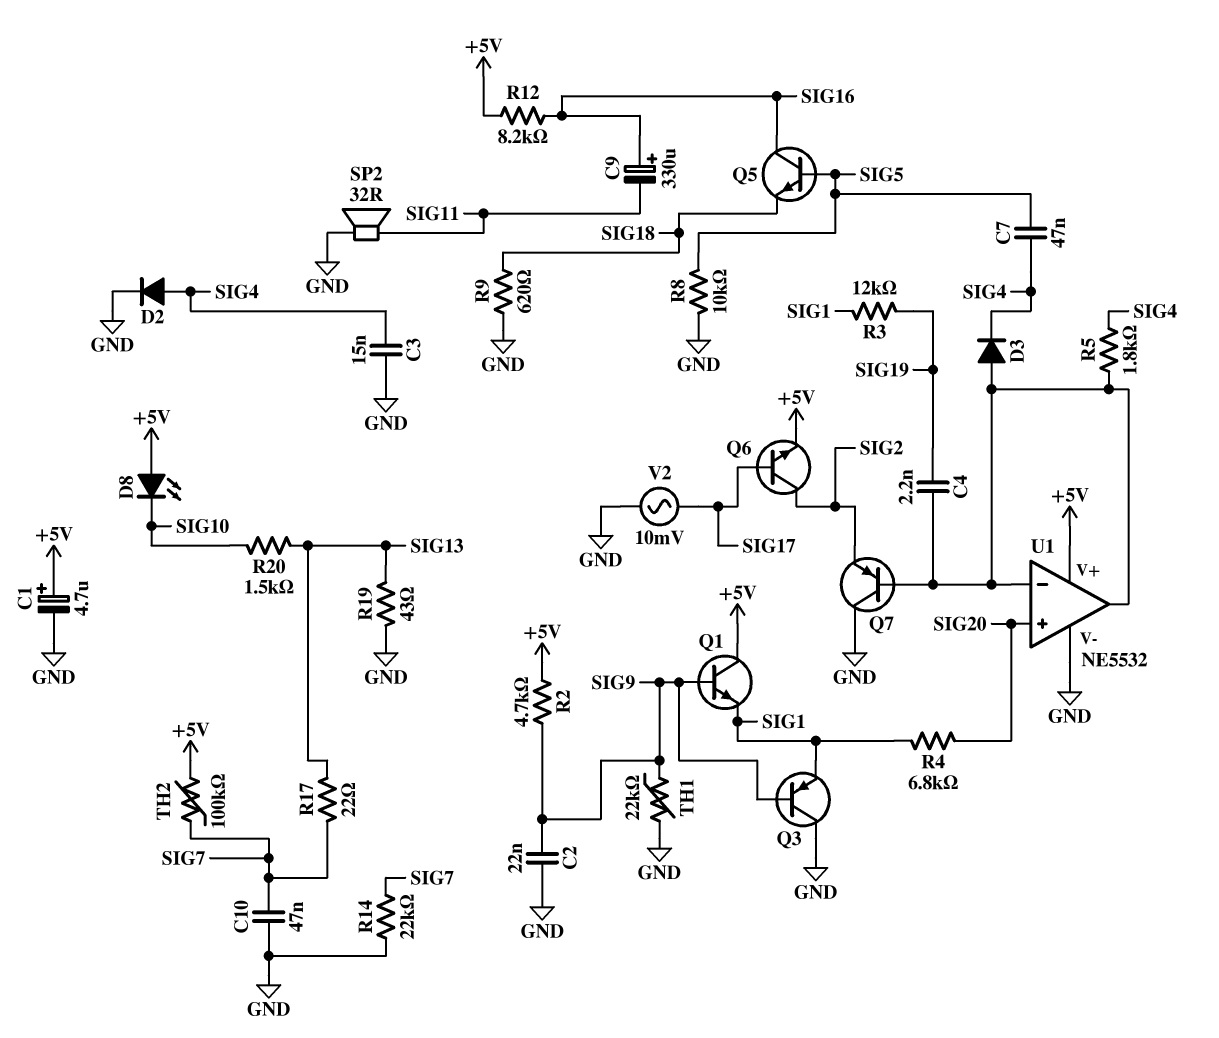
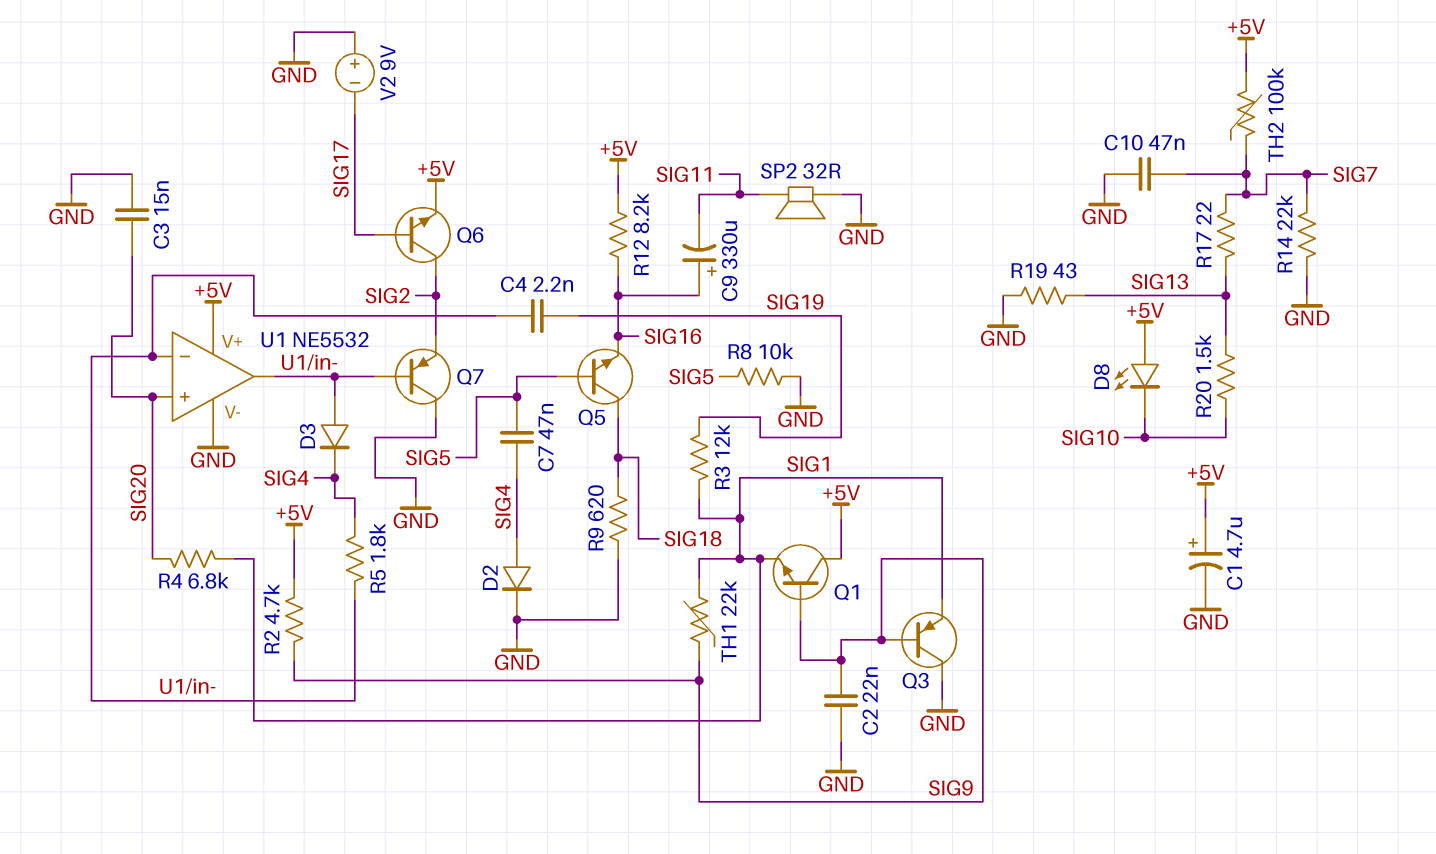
C3: 15nF (GND, SIG4) -> 15nF (GND, SIG20)
Q5: NPN (B SIG5, C SIG16, E SIG18) -> NPN (B SIG5, C SIG18, E SIG16)
TH1: 22k (GND, SIG9) -> 22k (SIG1, SIG9)
V2: AC 10mV (GND, SIG17) -> 9V (plus GND, minus SIG17)

